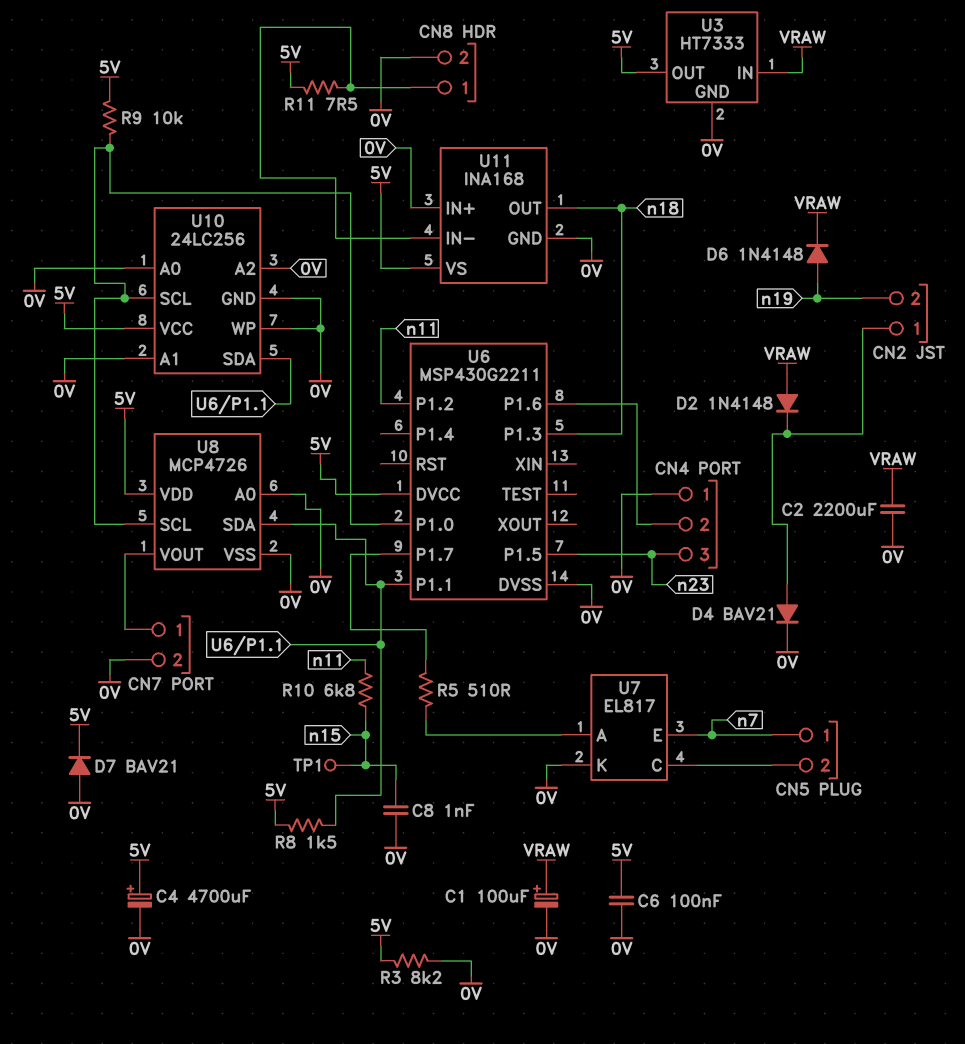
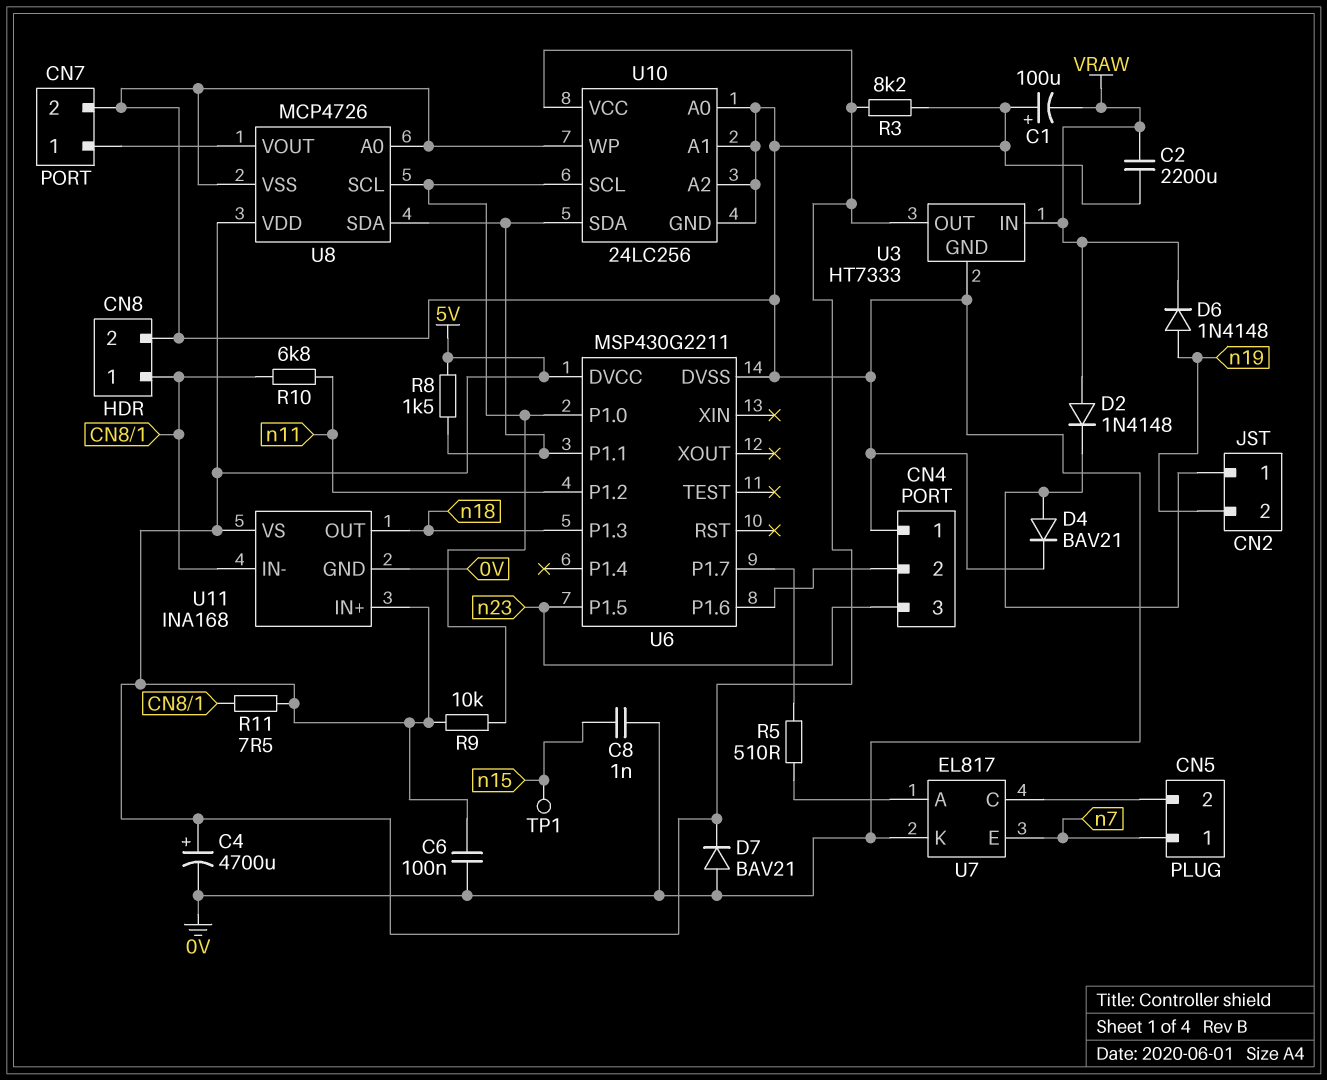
C1: 100uF (plus VRAW, minus 0V) -> 100uF (plus 0V, minus VRAW)
R10: 6.8k (n11, n15) -> 6.8k (CN8/1, n11)
U11 pin IN+: 0V -> 5V

